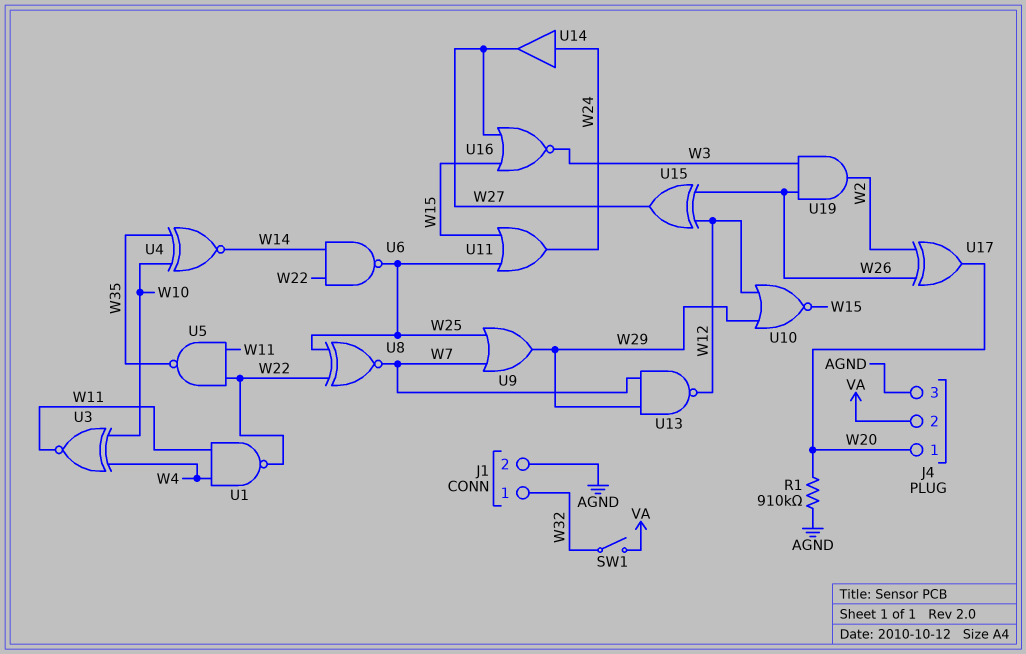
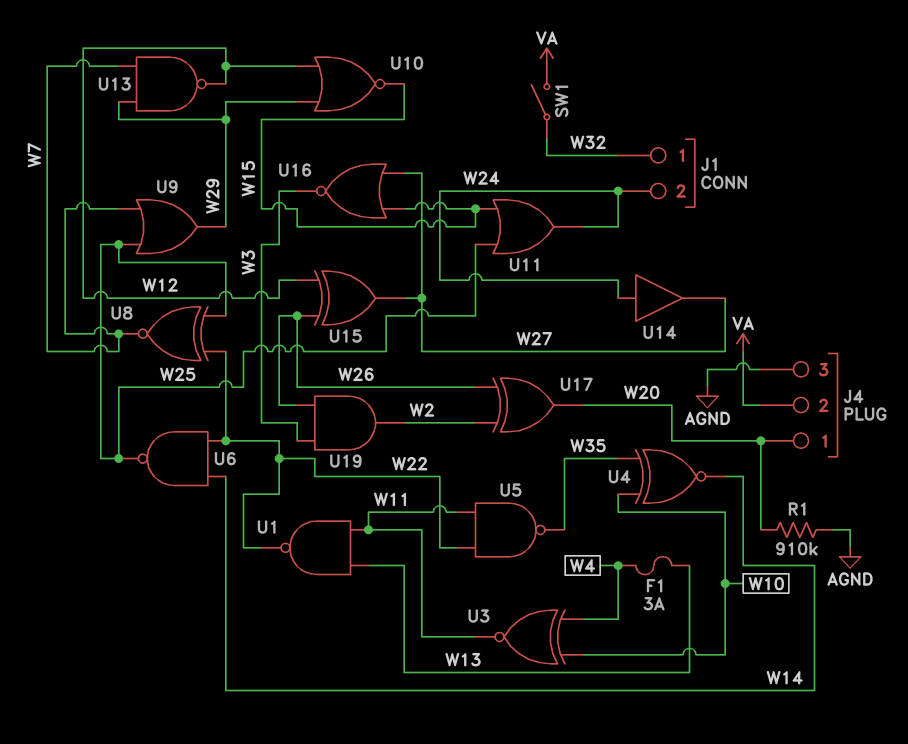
F1: none -> 3A (W4, W13)
J1 pin 2: AGND -> W24
U1: NAND (in W4, in W11, out W22) -> NAND (in W11, in W13, out W22)

